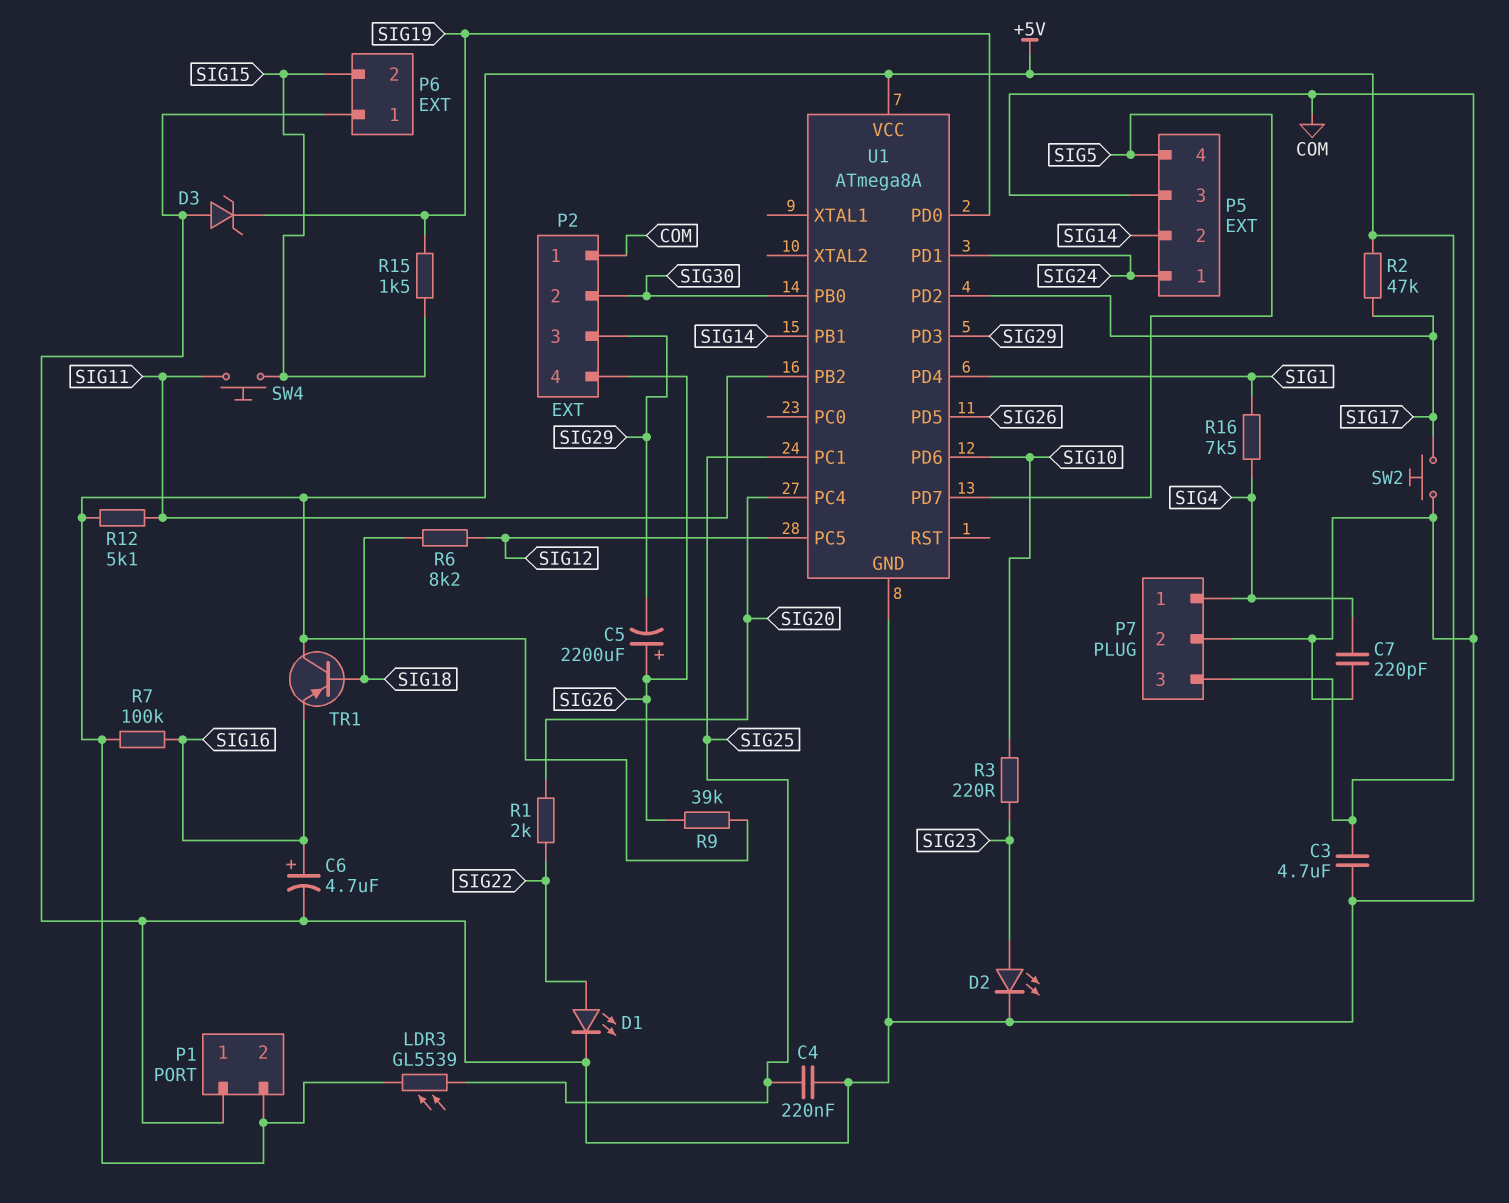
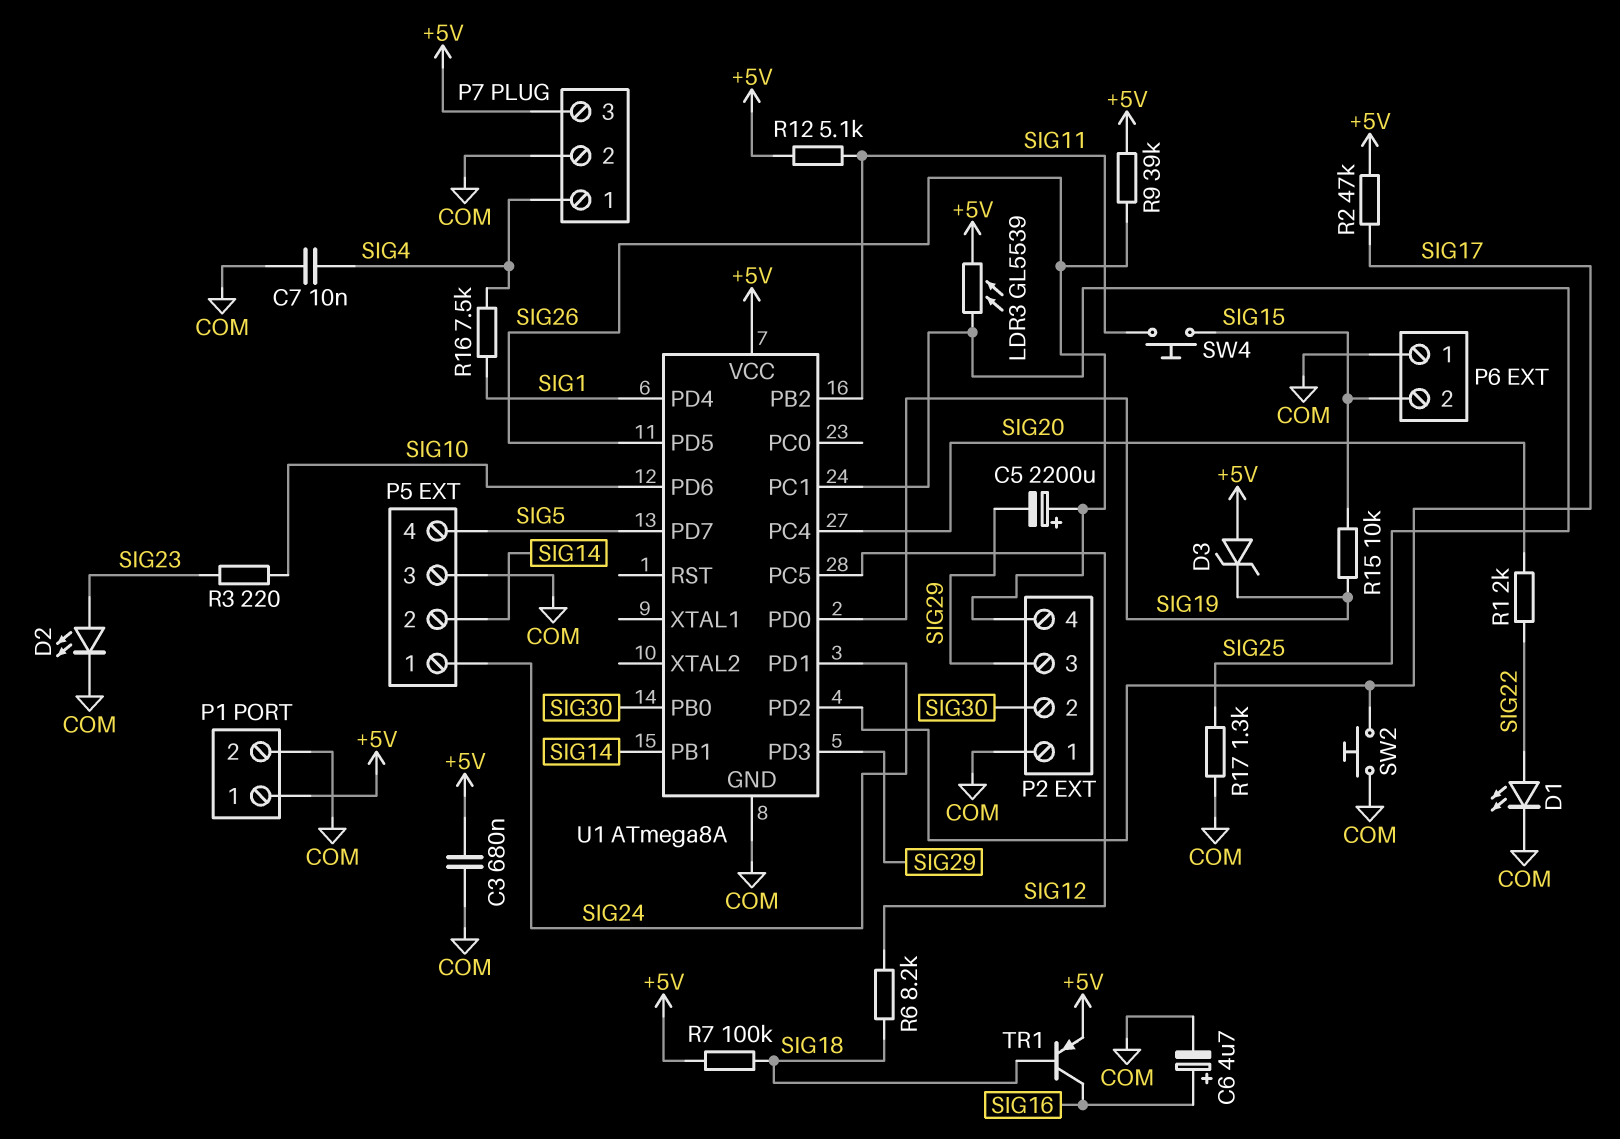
C3: 4.7uF (+5V, COM) -> 680nF (+5V, COM)
C4: 220nF (COM, SIG25) -> none
C7: 220pF (COM, SIG4) -> 10nF (COM, SIG4)
D3: zener (A COM, K SIG19) -> zener (A +5V, K SIG19)
P1 pin 1: COM -> +5V
P1 pin 2: +5V -> COM
R7: 100k (+5V, SIG16) -> 100k (+5V, SIG18)
R15: 1.5k (SIG15, SIG19) -> 10k (SIG15, SIG19)
R17: none -> 1.3k (COM, SIG25)
TR1: PNP (B SIG18, C +5V, E SIG16) -> PNP (B SIG18, C SIG16, E +5V)

